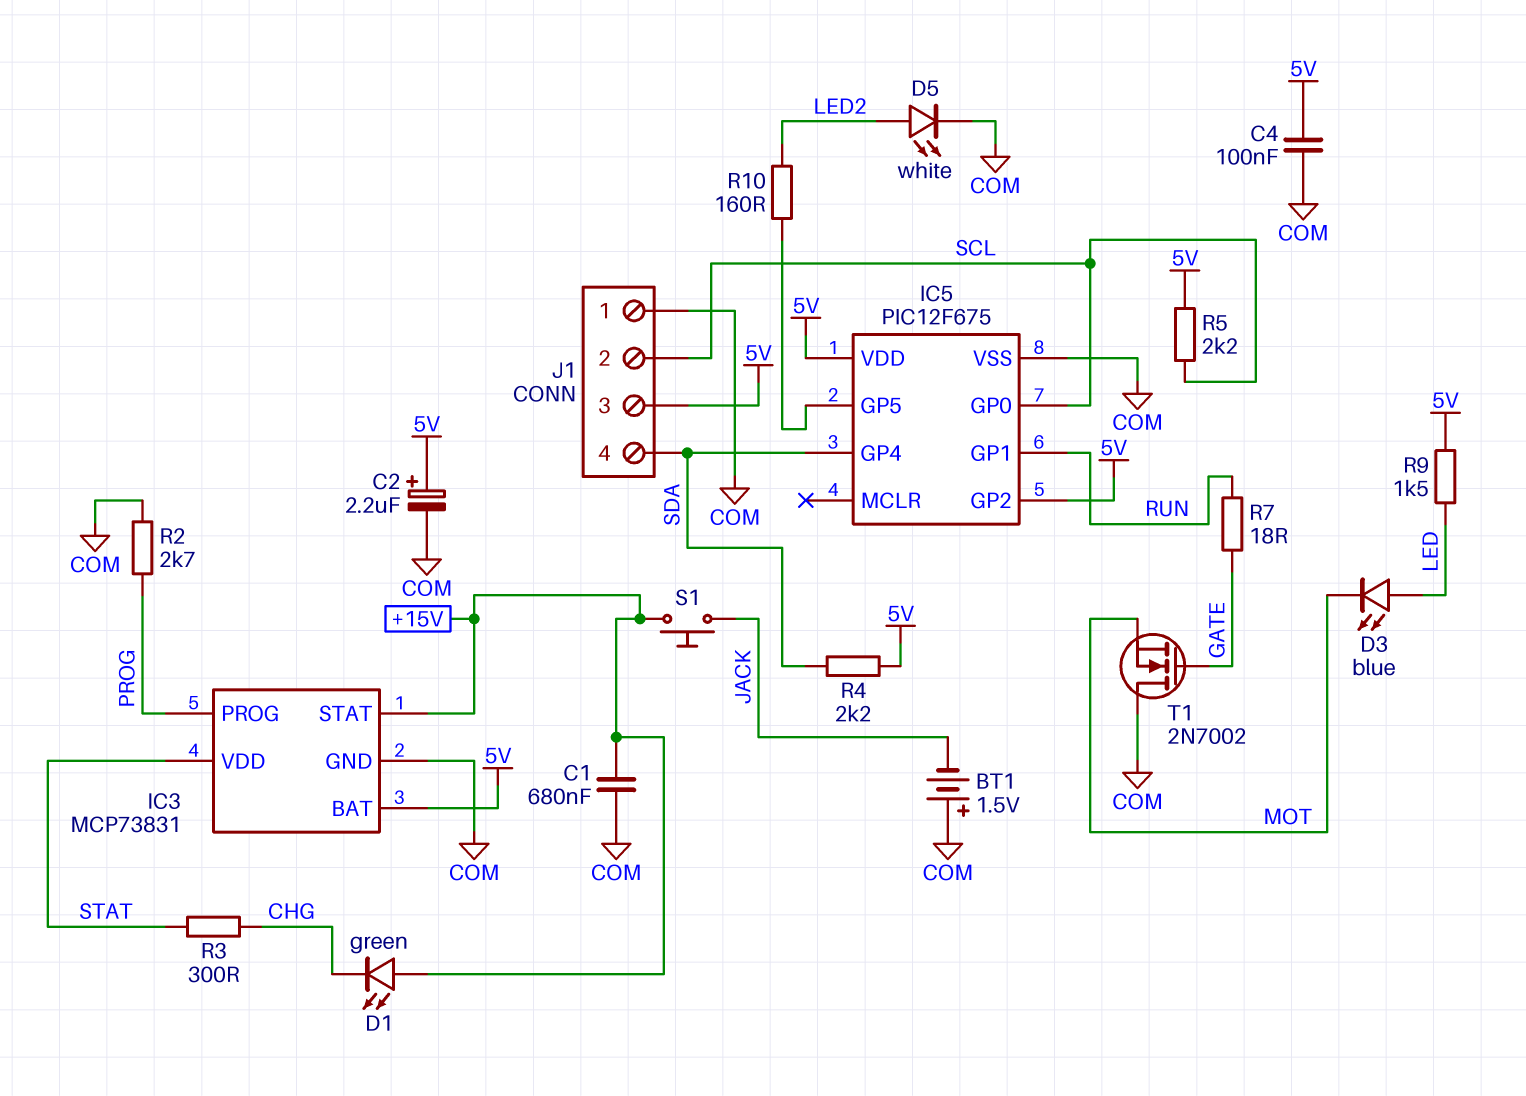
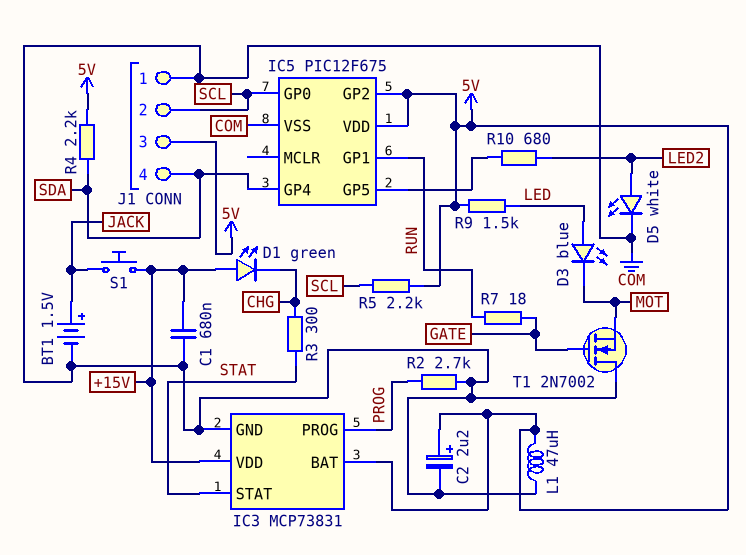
BT1: 1.5V (plus COM, minus JACK) -> 1.5V (plus JACK, minus COM)
C4: 100nF (5V, COM) -> none
IC3 pin STAT: +15V -> STAT
IC3 pin VDD: STAT -> +15V
L1: none -> 47uH (5V, COM)
R10: 160 (IC5/GP5, LED2) -> 680 (IC5/GP5, LED2)

